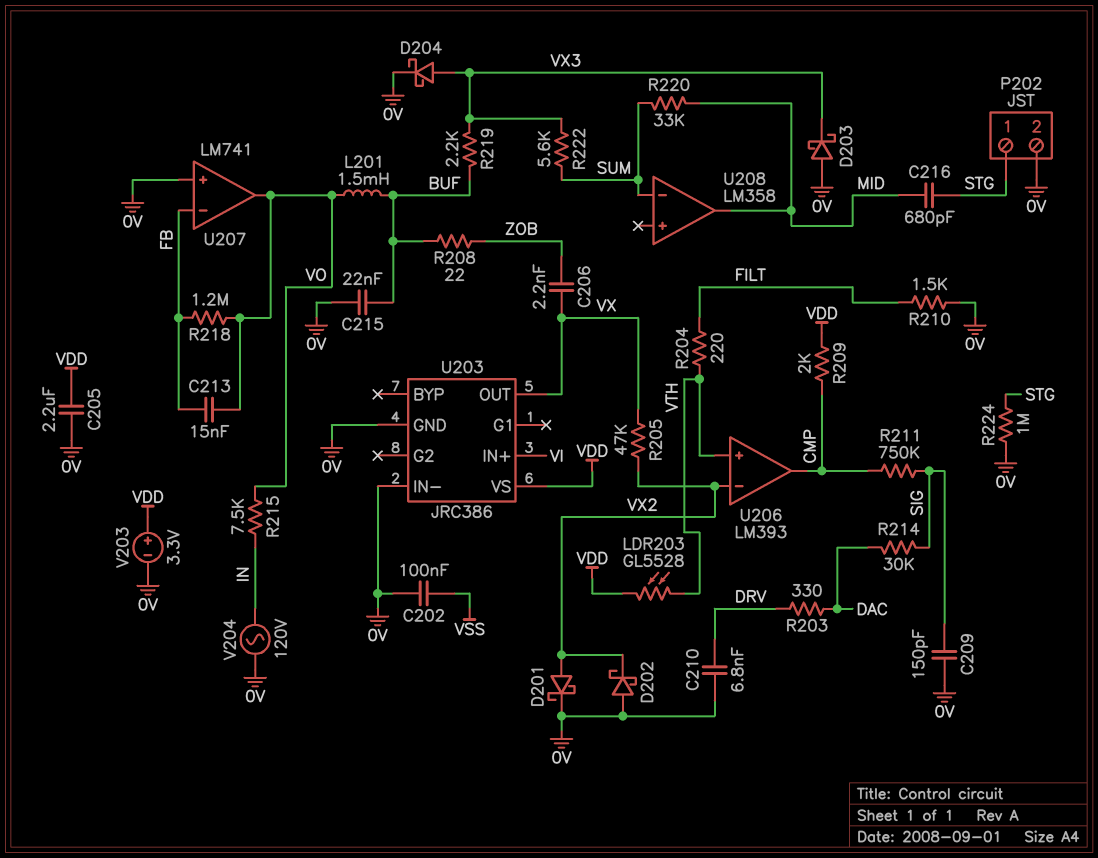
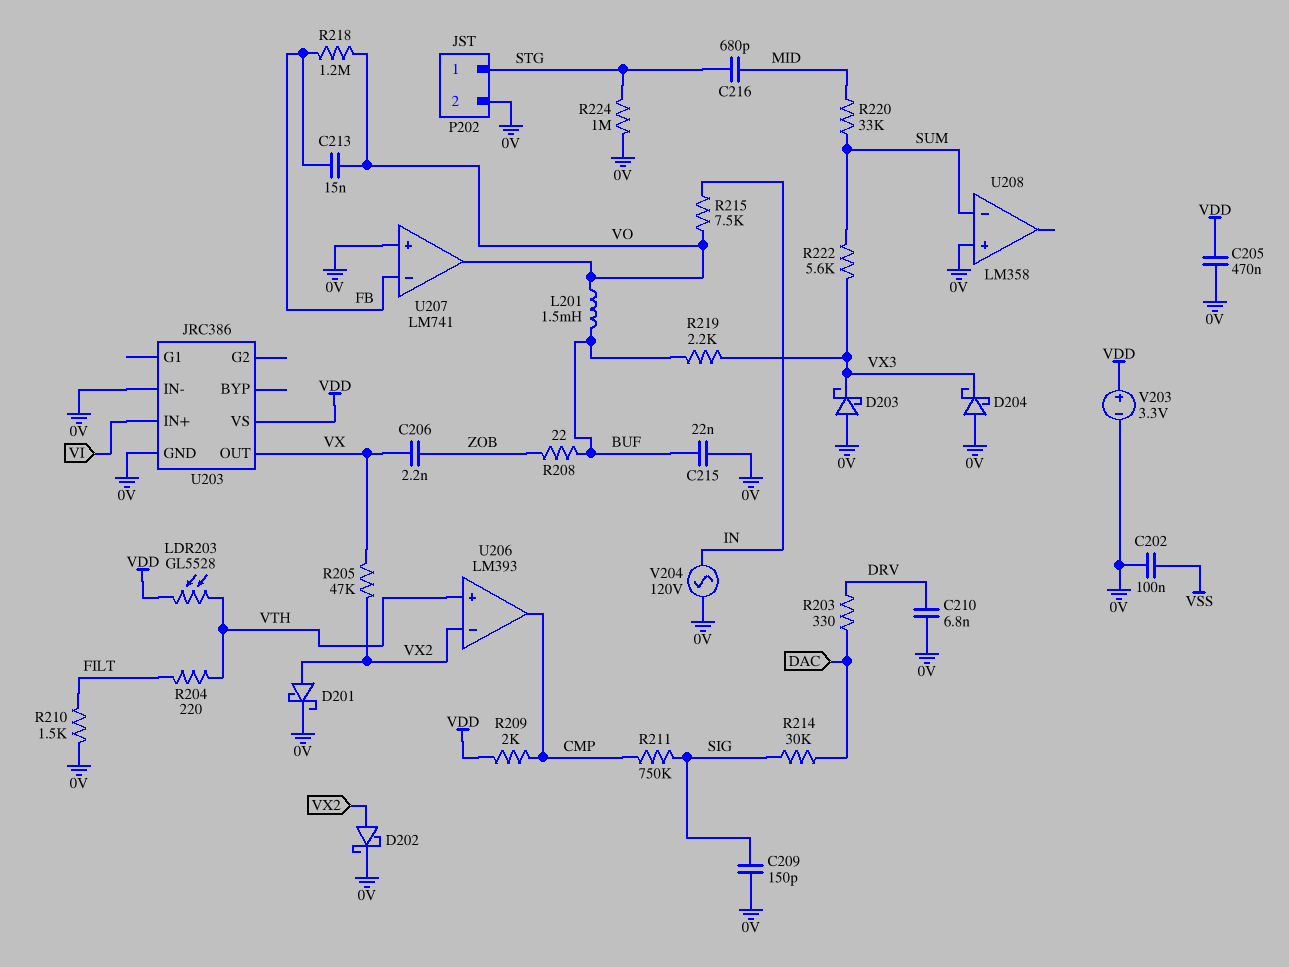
C205: 2.2uF (0V, VDD) -> 470nF (0V, VDD)
D202: schottky (A 0V, K VX2) -> schottky (A VX2, K 0V)
D204: schottky (A VX3, K 0V) -> schottky (A 0V, K VX3)
U208 pin in+: none -> 0V
U208 pin out: MID -> none

